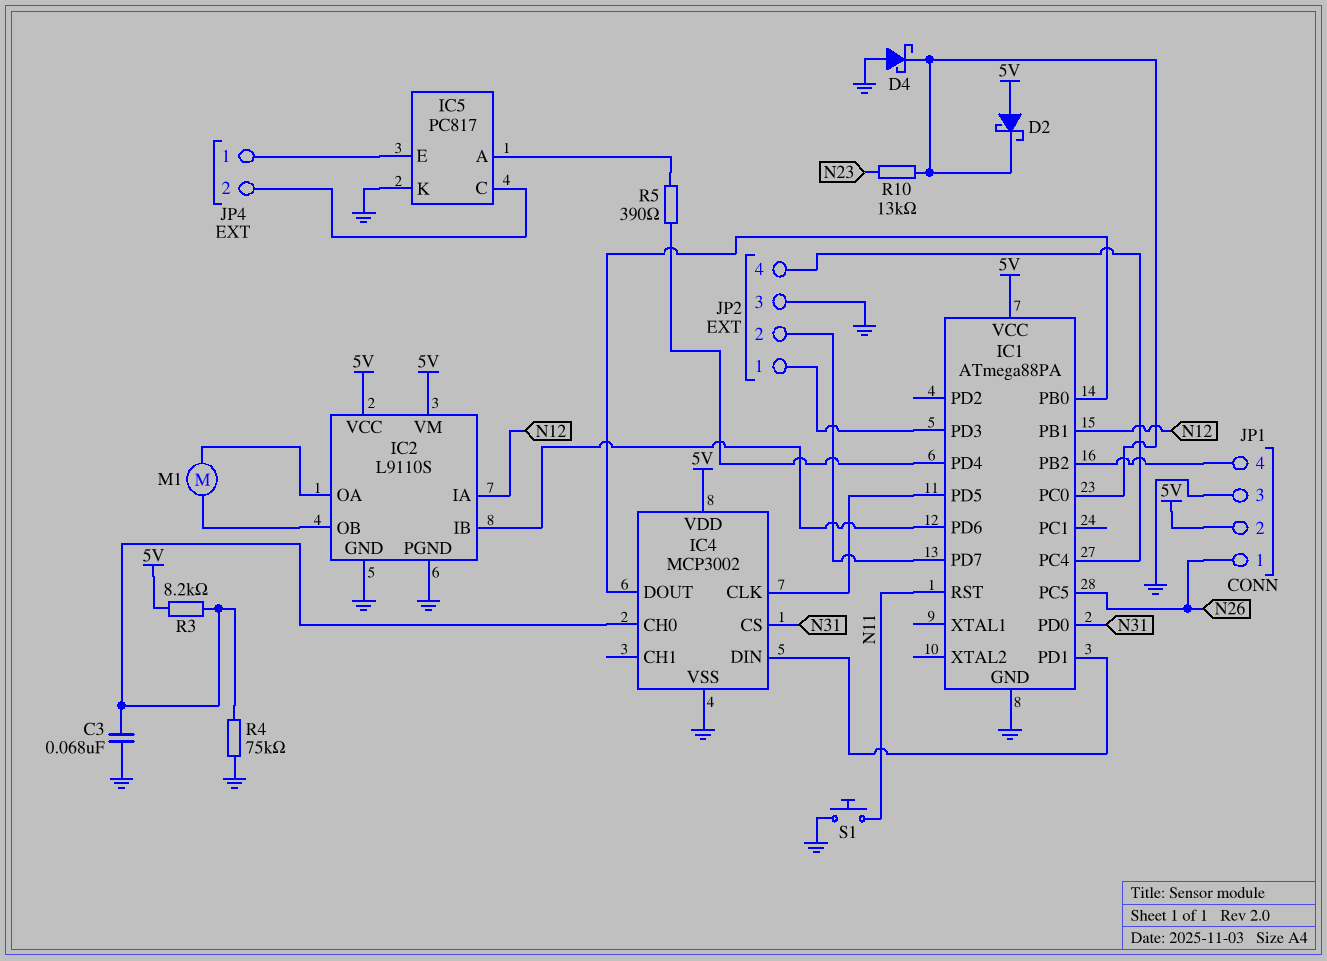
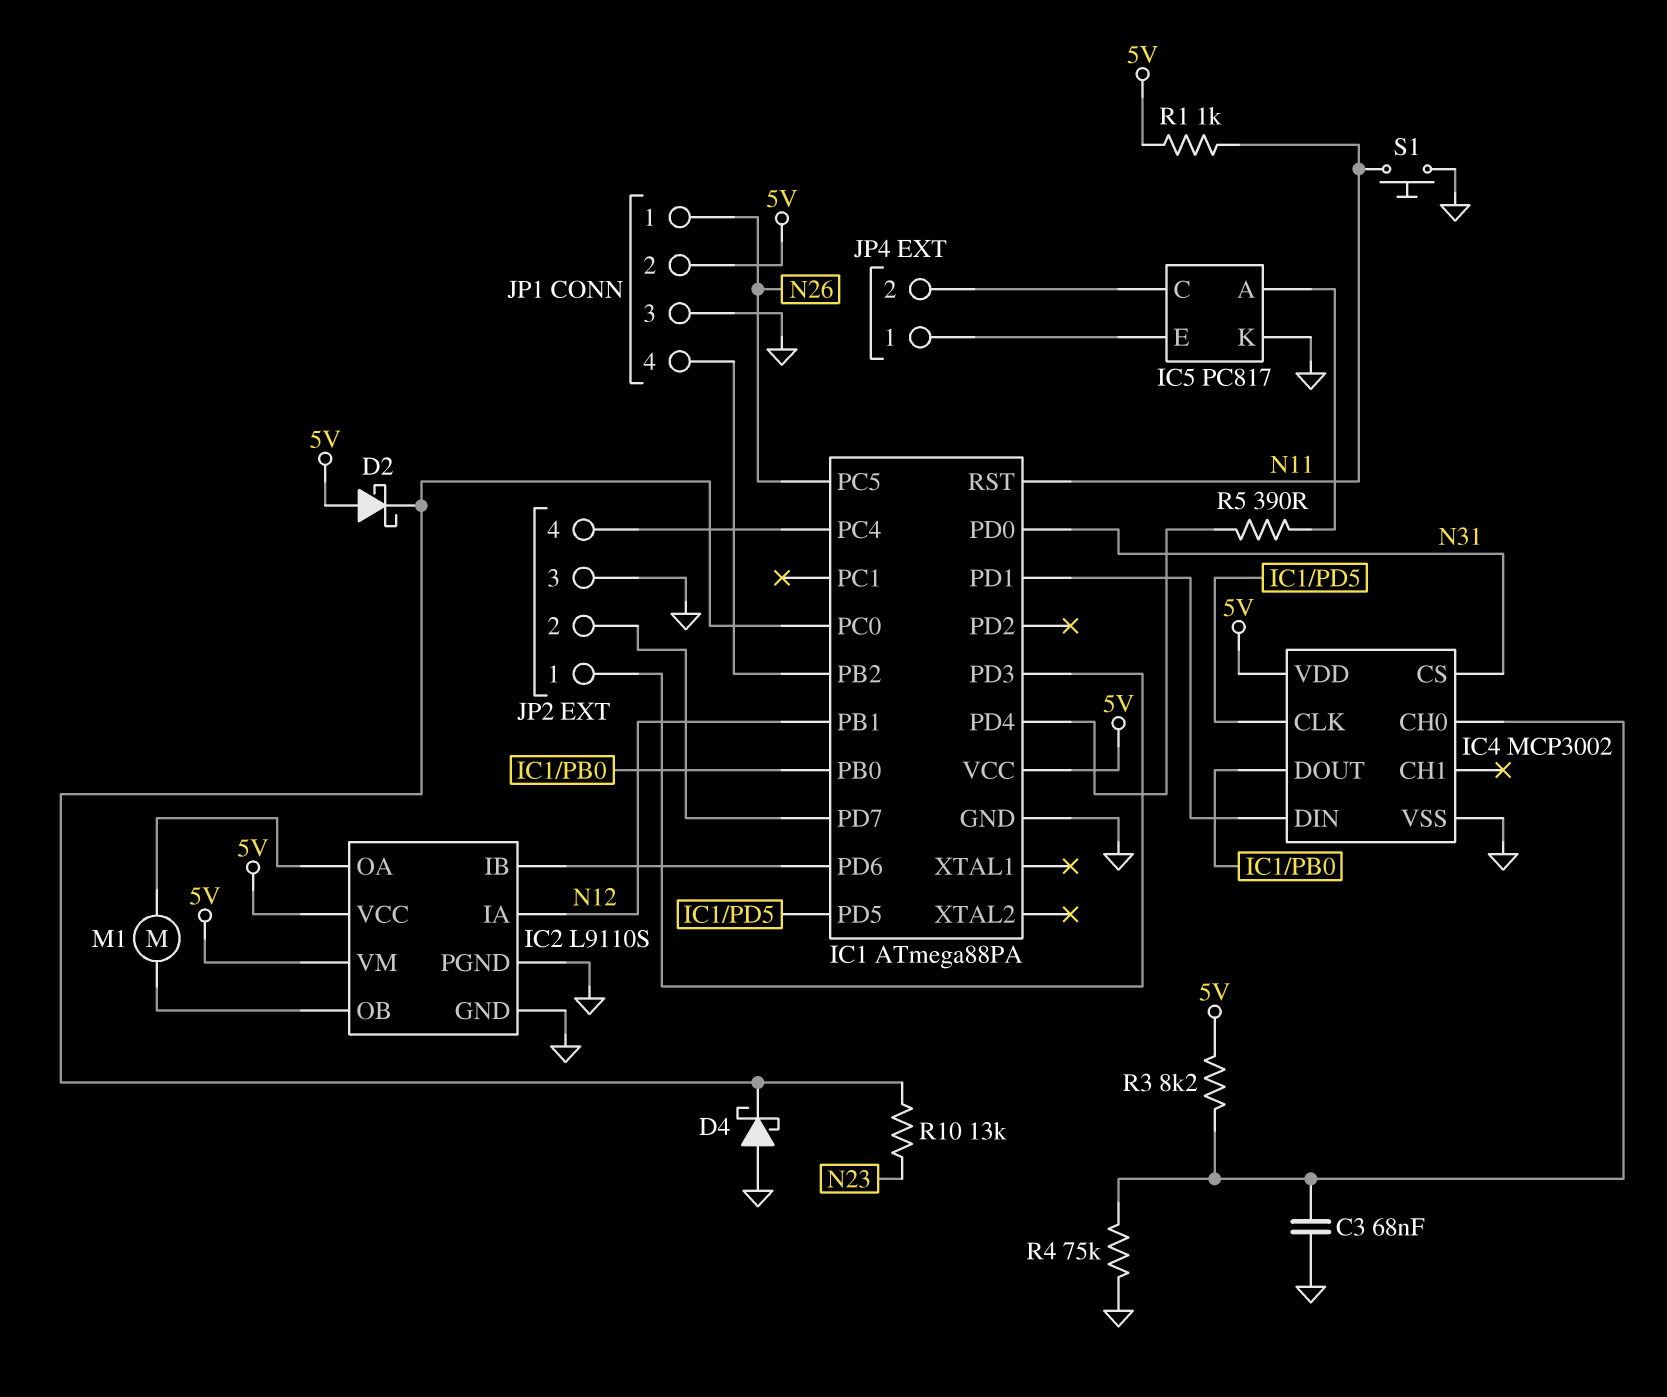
R1: none -> 1k (5V, N11)

